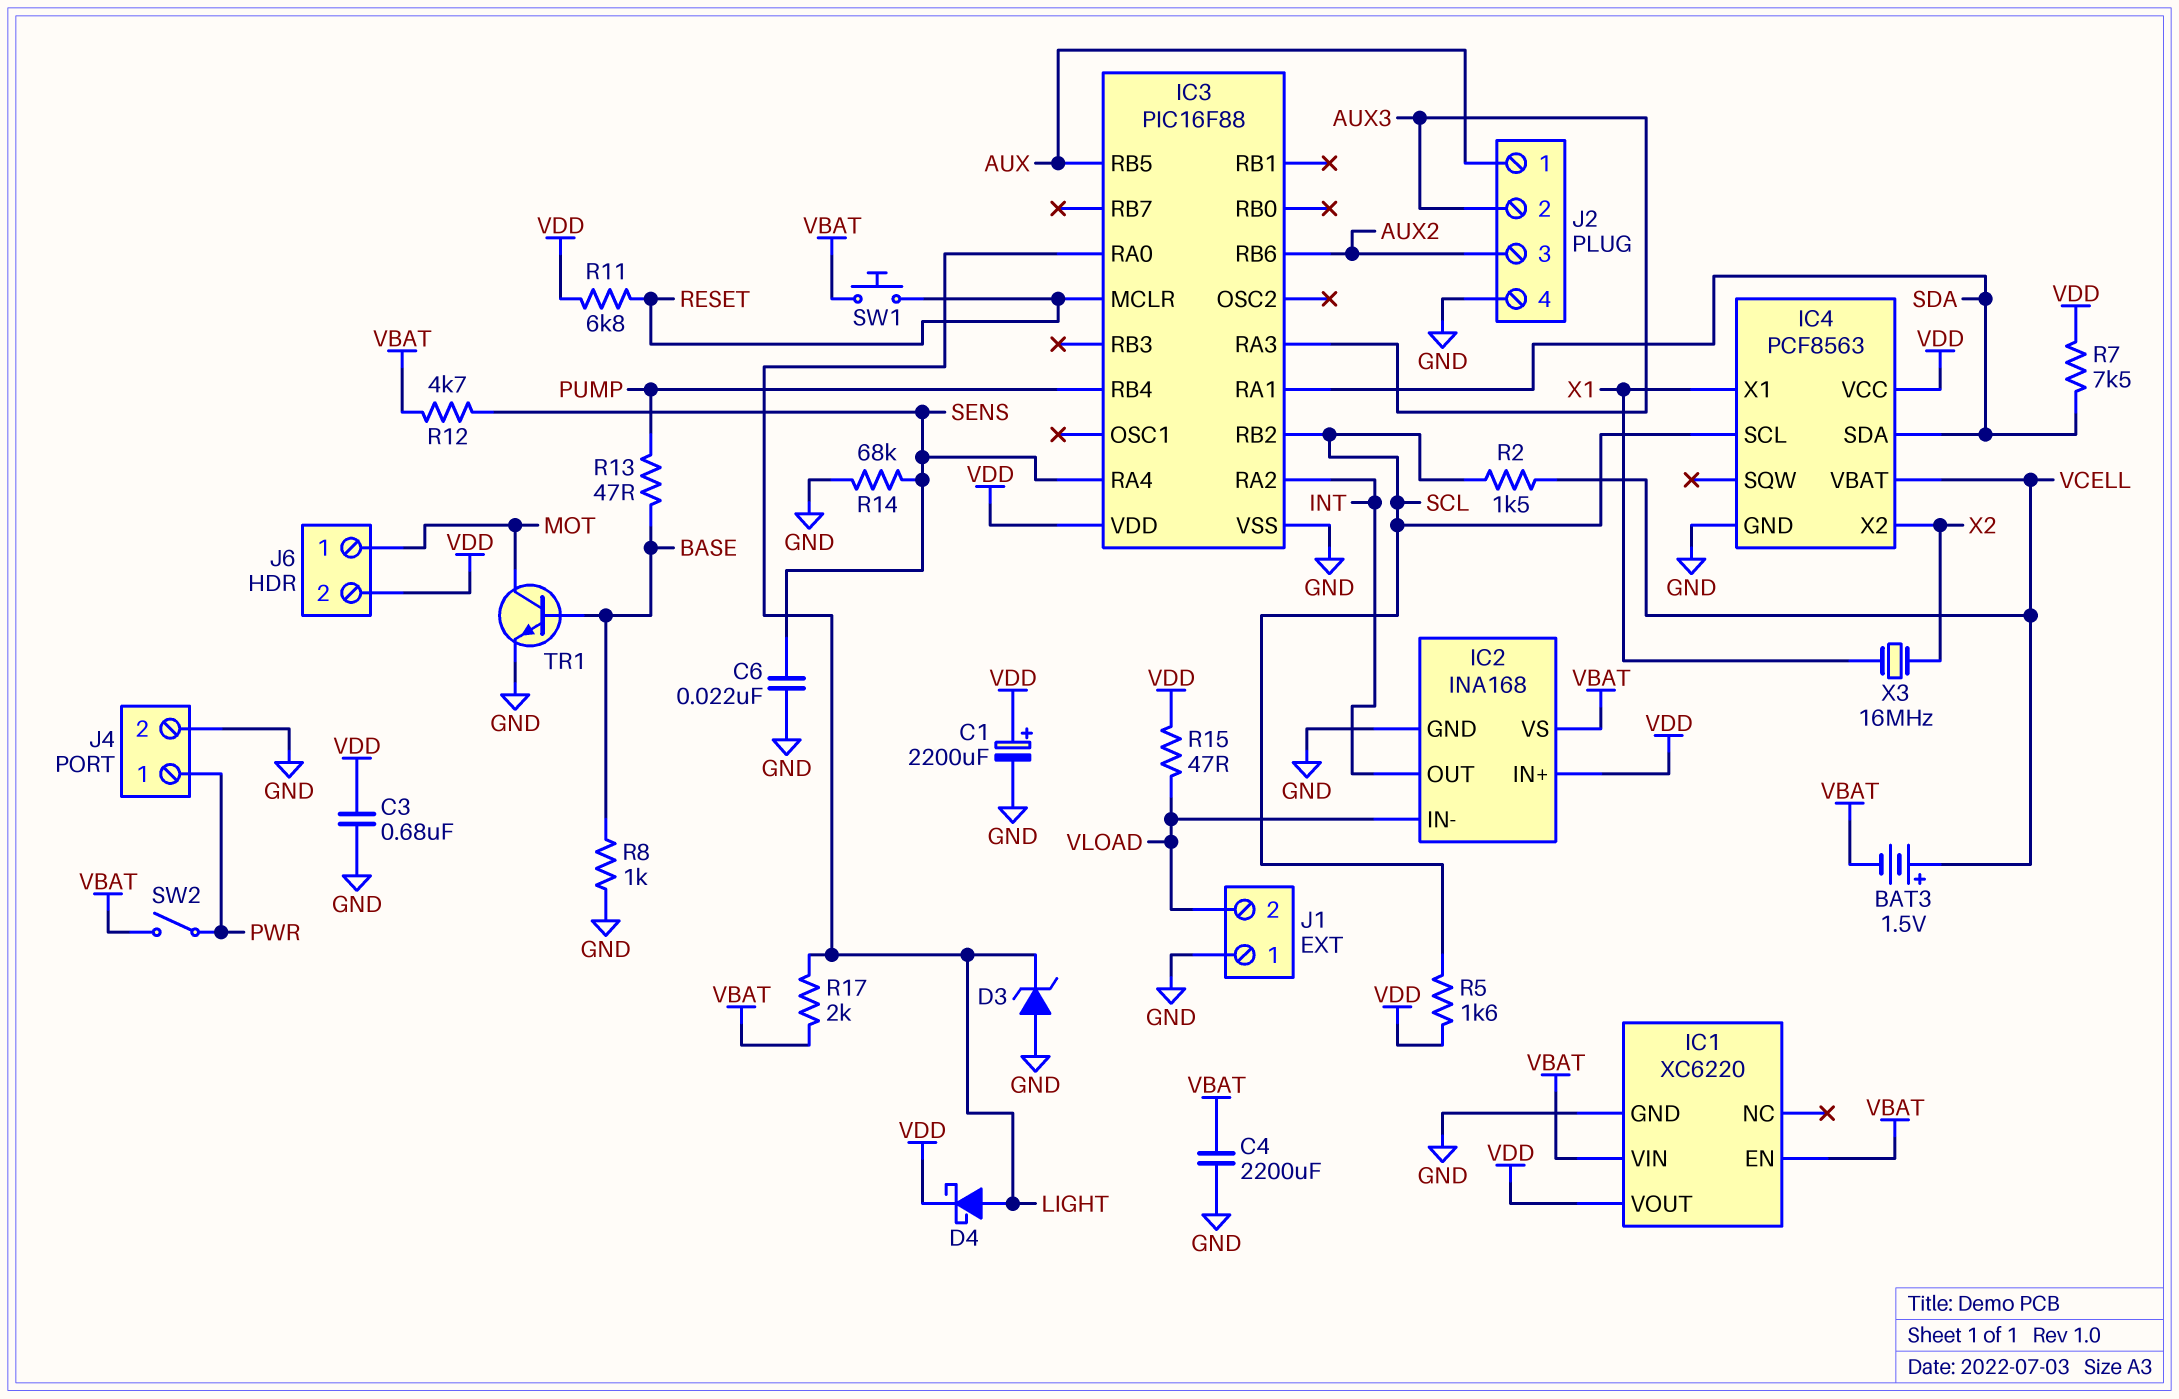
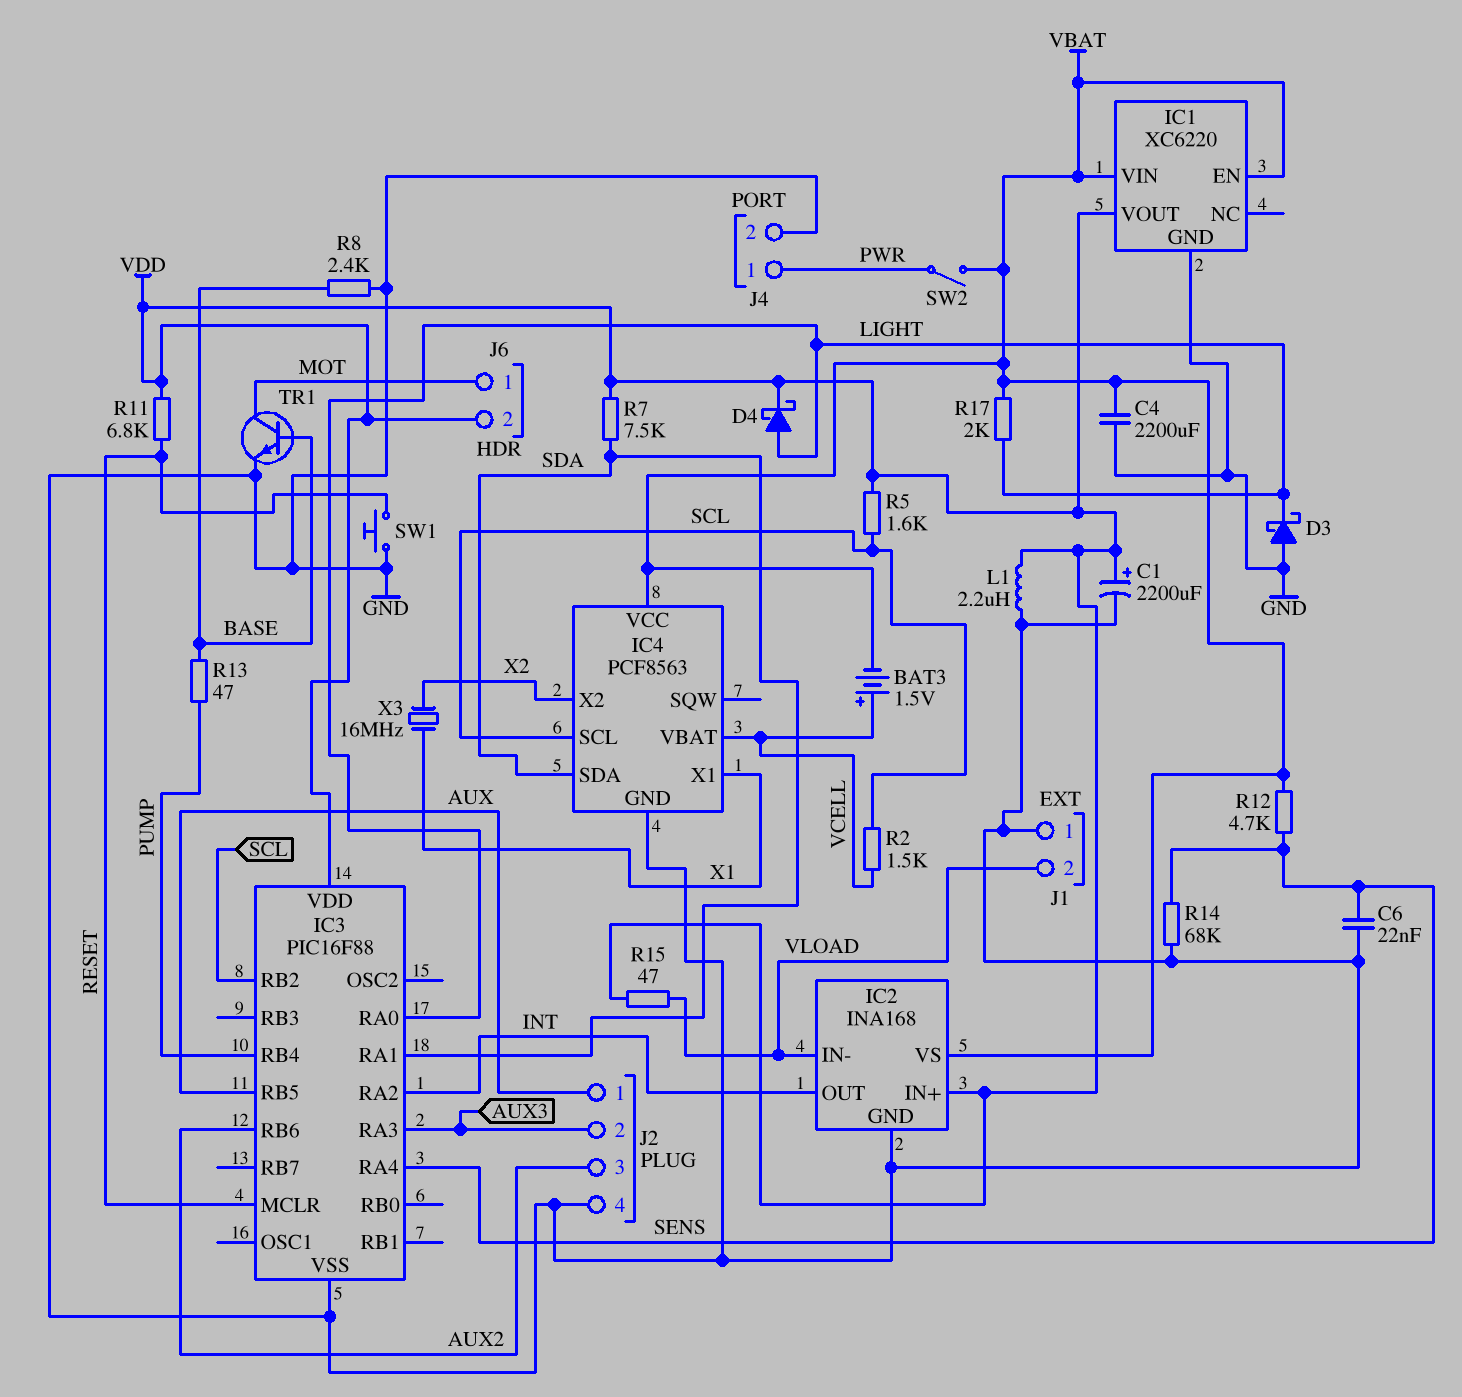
C3: 680nF (GND, VDD) -> none
D3: zener (A GND, K LIGHT) -> schottky (A GND, K LIGHT)
IC4 pin VCC: VDD -> VBAT
L1: none -> 2.2uH (GND, VDD)
R8: 1k (BASE, GND) -> 2.4k (BASE, GND)
SW1: button (RESET, VBAT) -> button (GND, RESET)

